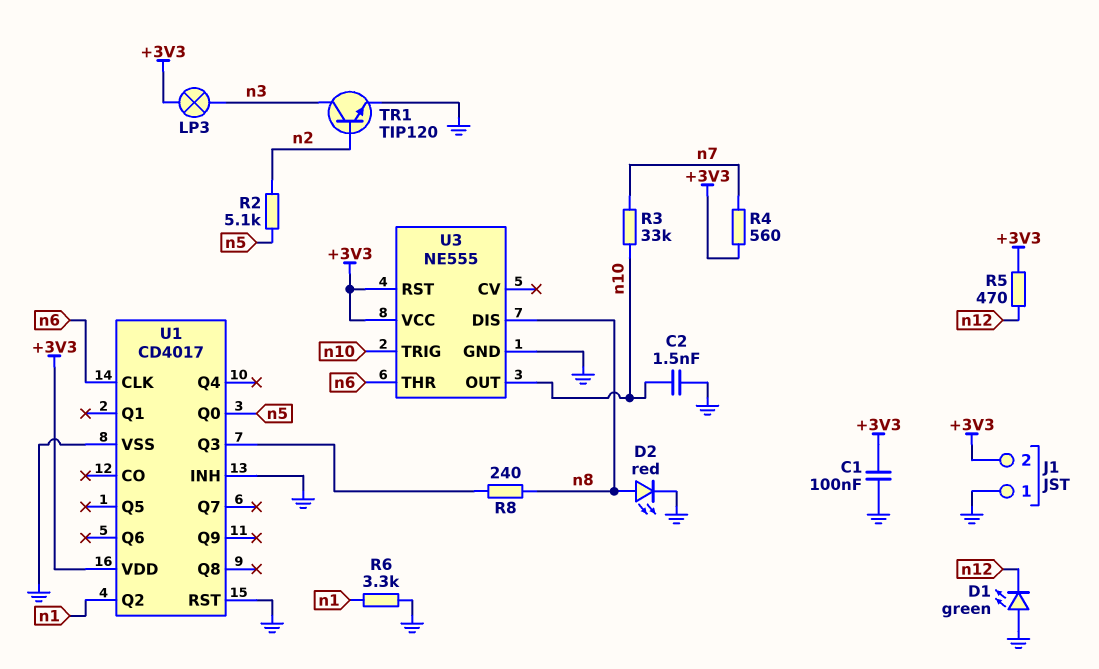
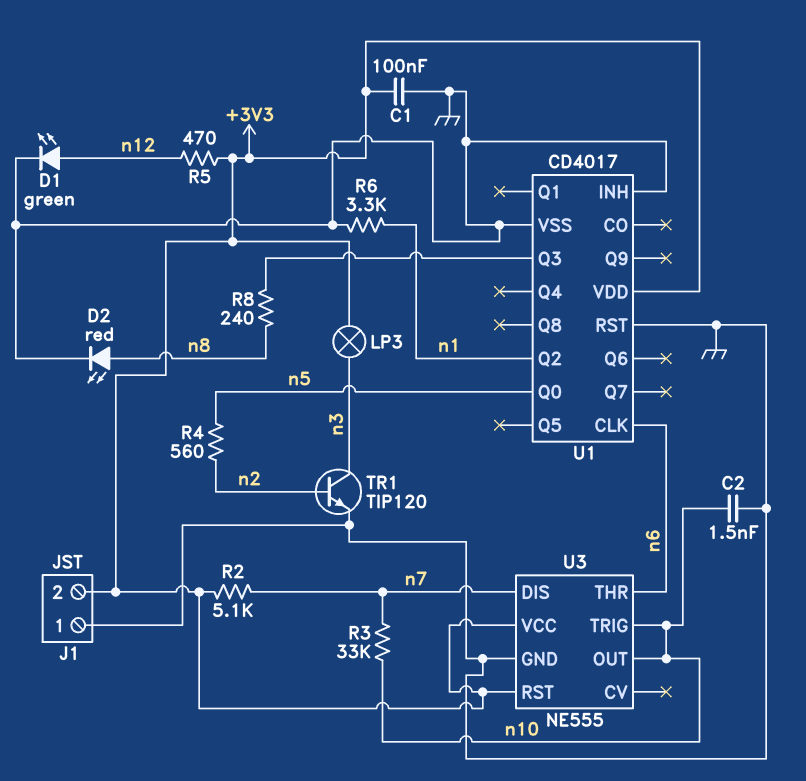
D1: LED green (A GND, K n12) -> LED green (A n12, K GND)
R2: 5.1k (n2, n5) -> 5.1k (+3V3, n7)
R4: 560 (+3V3, n7) -> 560 (n2, n5)
U3 pin DIS: n8 -> n7

